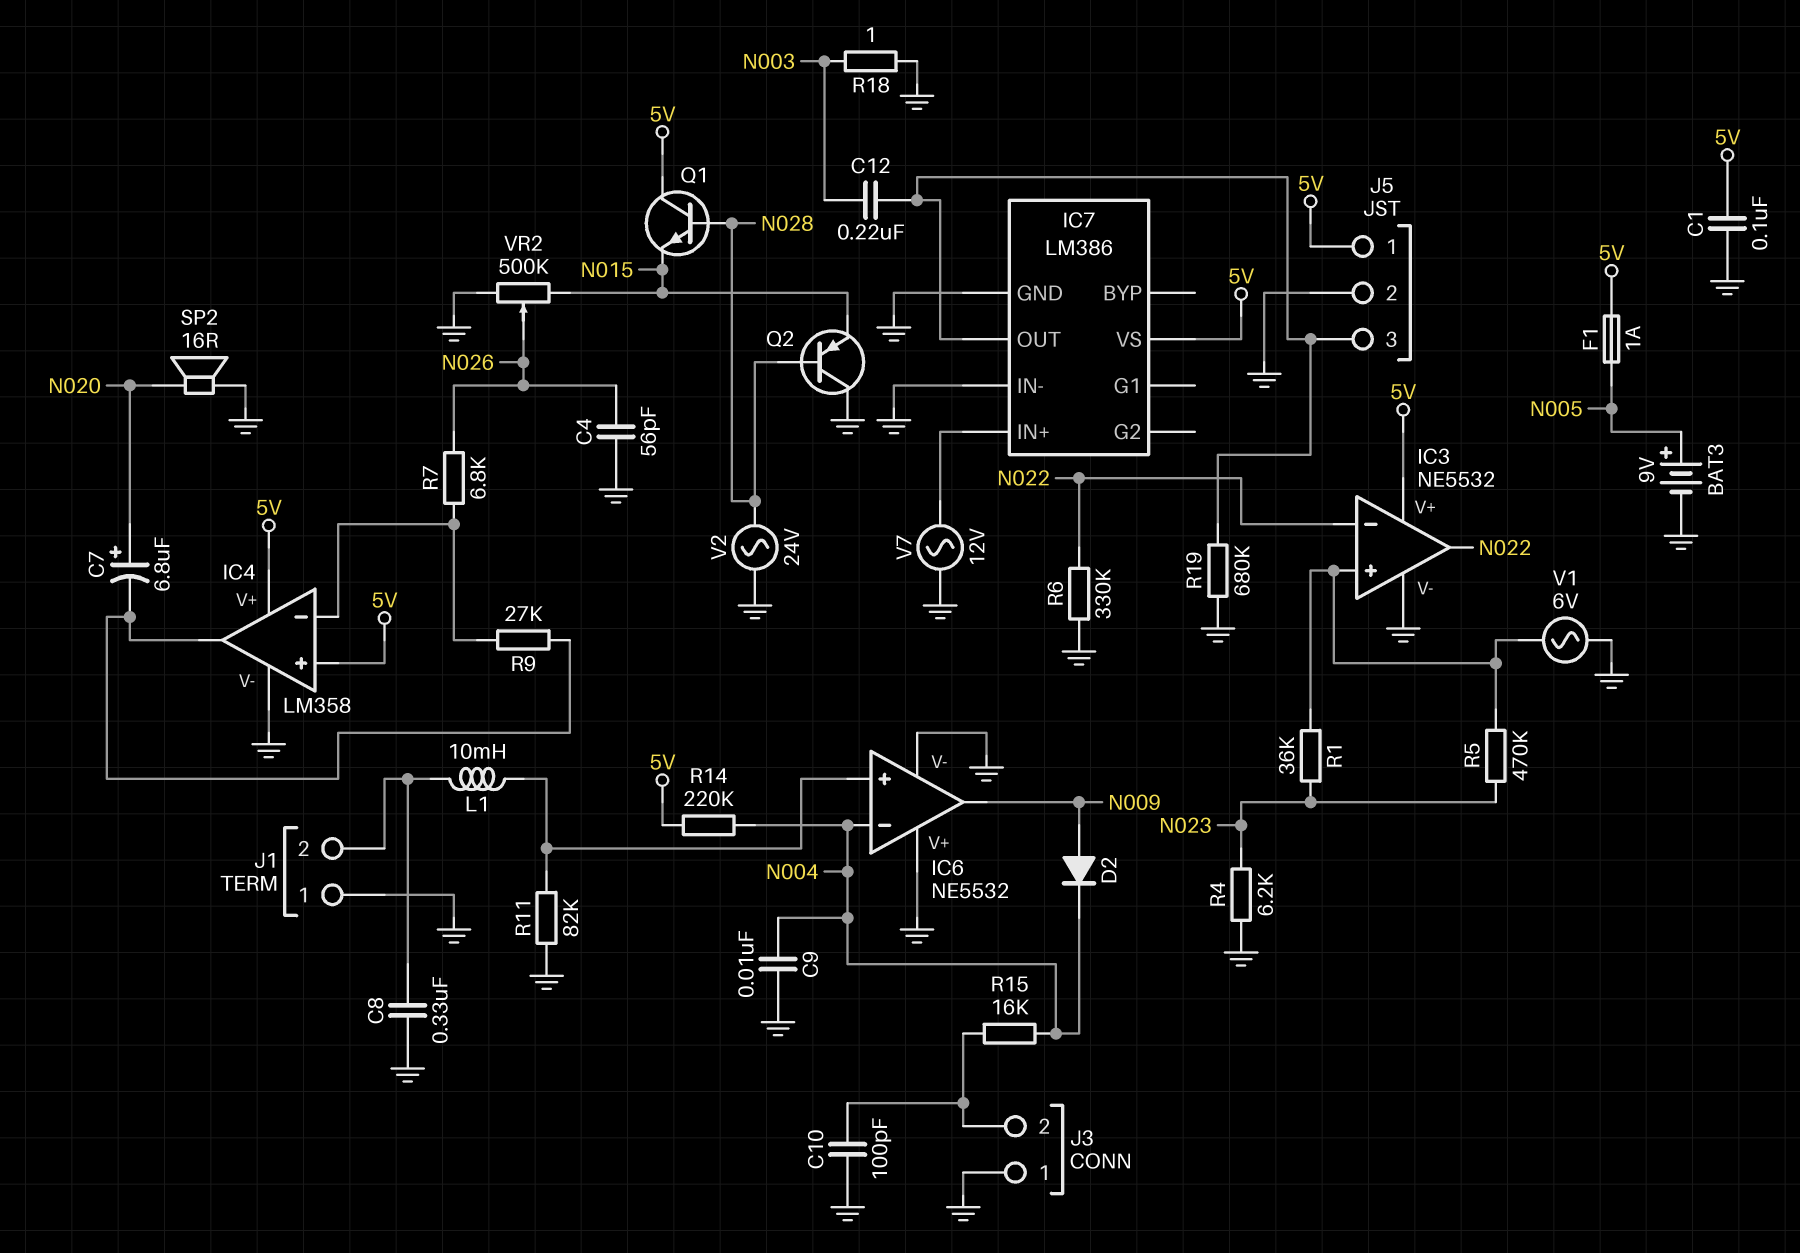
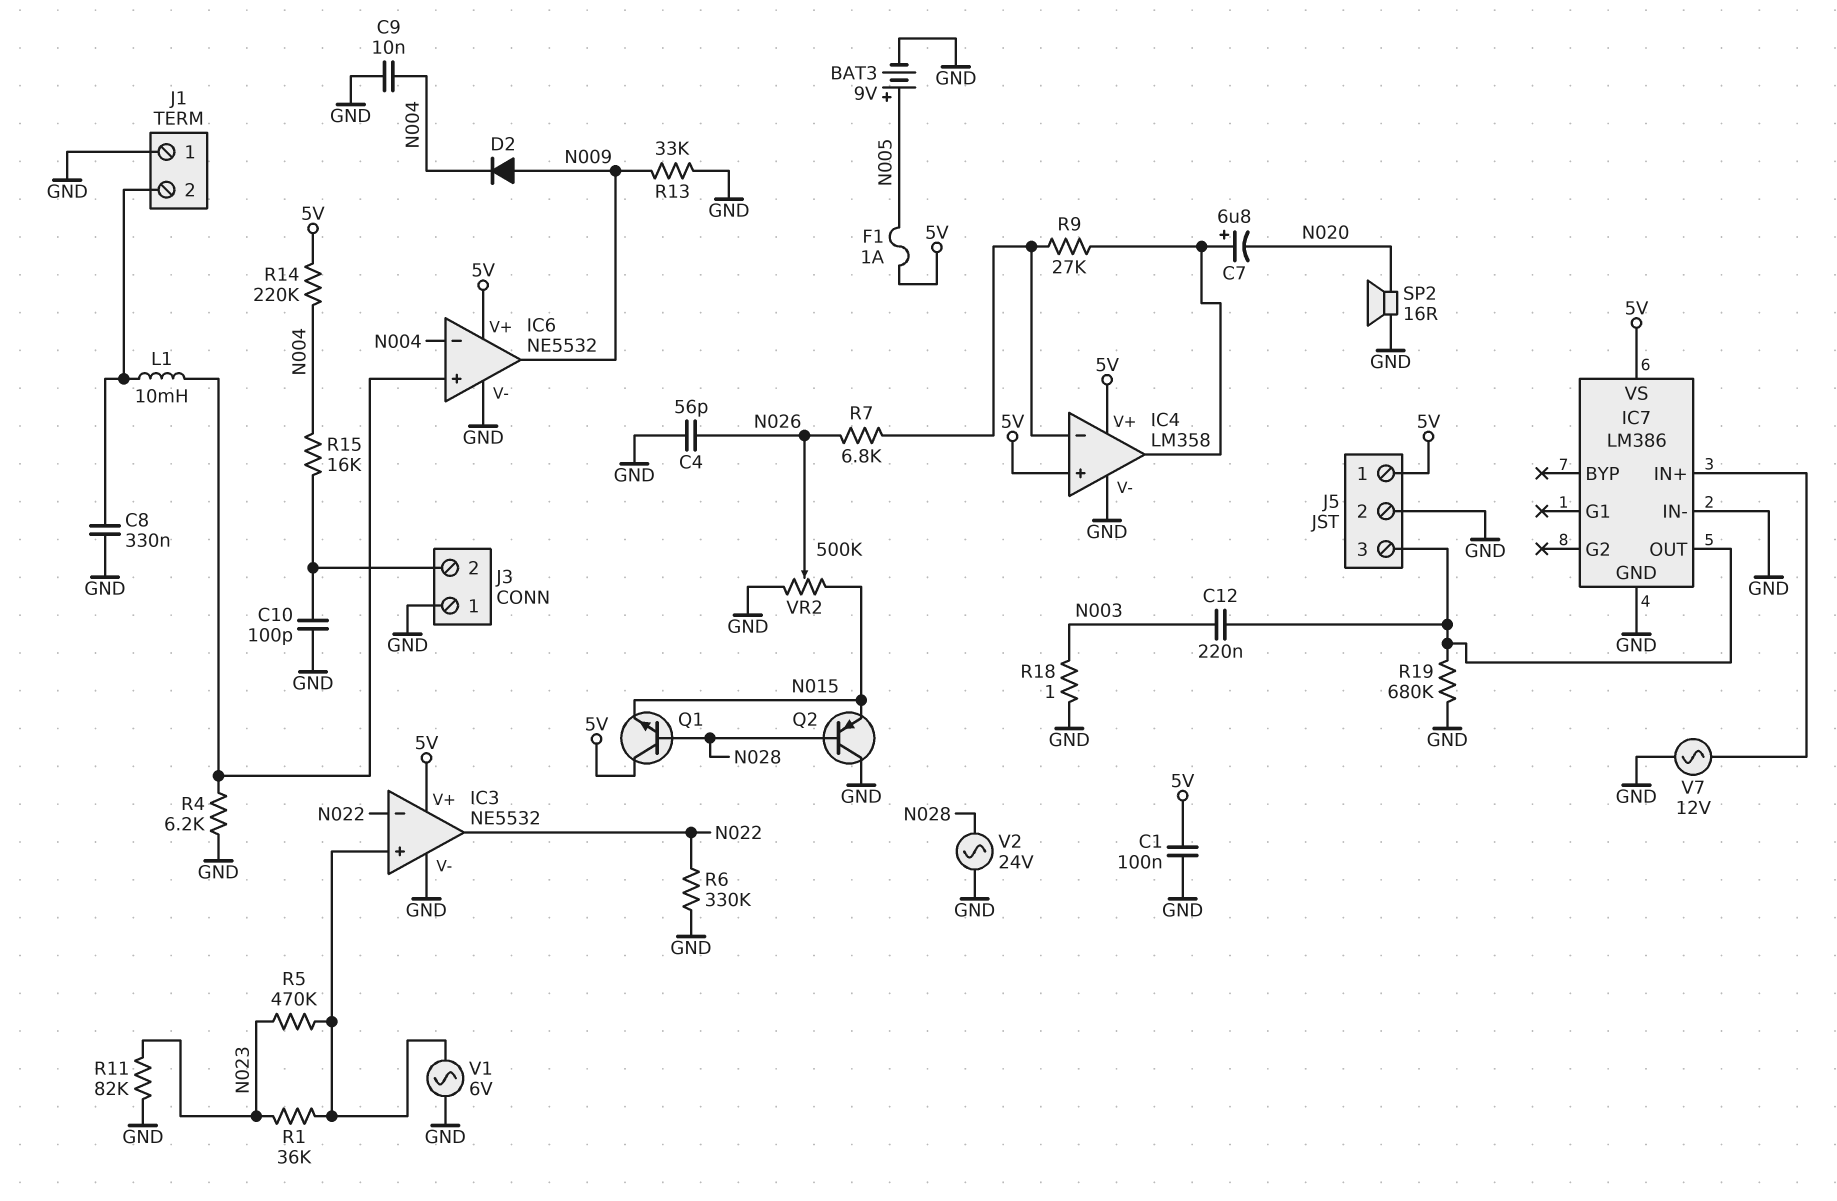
C7: 6.8uF (plus N020, minus IC4/out) -> 6.8uF (plus IC4/out, minus N020)
IC6 pin V+: GND -> 5V
R4: 6.2k (GND, N023) -> 6.2k (GND, IC6/in+)
R11: 82k (GND, IC6/in+) -> 82k (GND, N023)
R13: none -> 33k (GND, N009)

